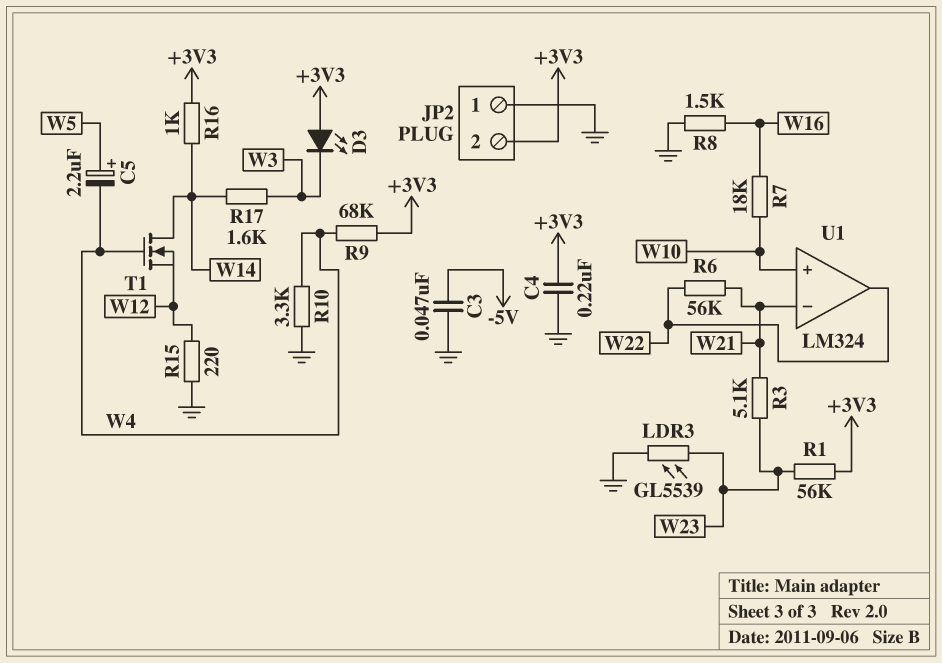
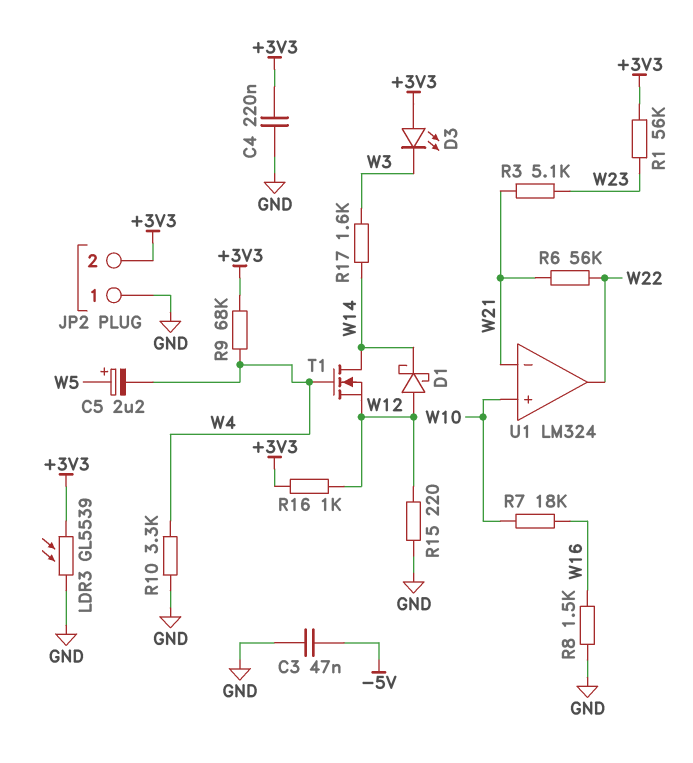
D1: none -> schottky (A W12, K W14)
LDR3: GL5539 (GND, W23) -> GL5539 (+3V3, GND)
R16: 1k (+3V3, W14) -> 1k (+3V3, W12)

